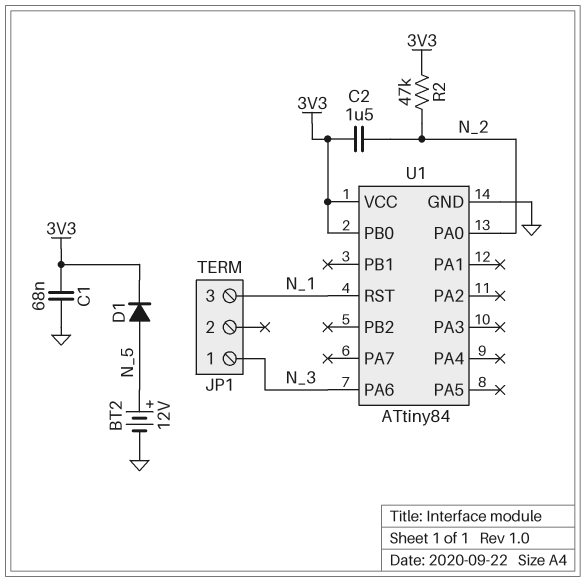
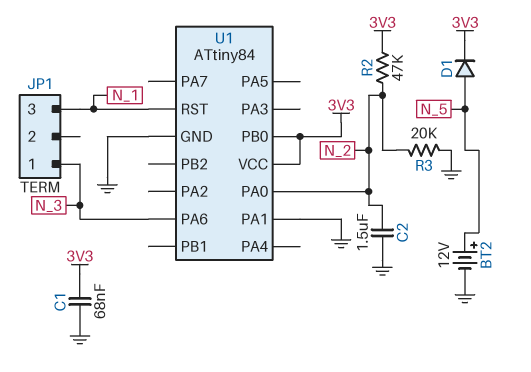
C2: 1.5uF (3V3, N_2) -> 1.5uF (GND, N_2)
R3: none -> 20k (GND, N_2)
U1 pin PA1: none -> GND

